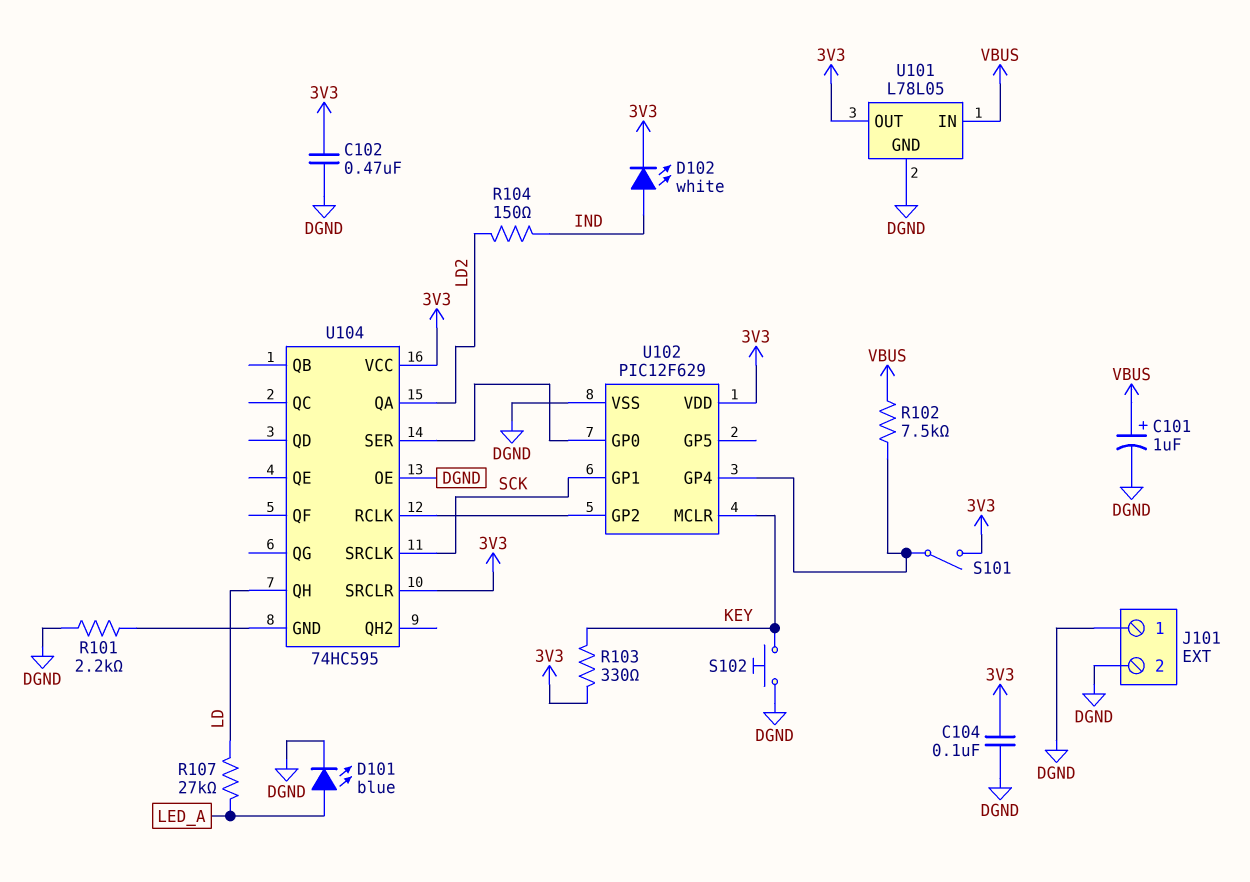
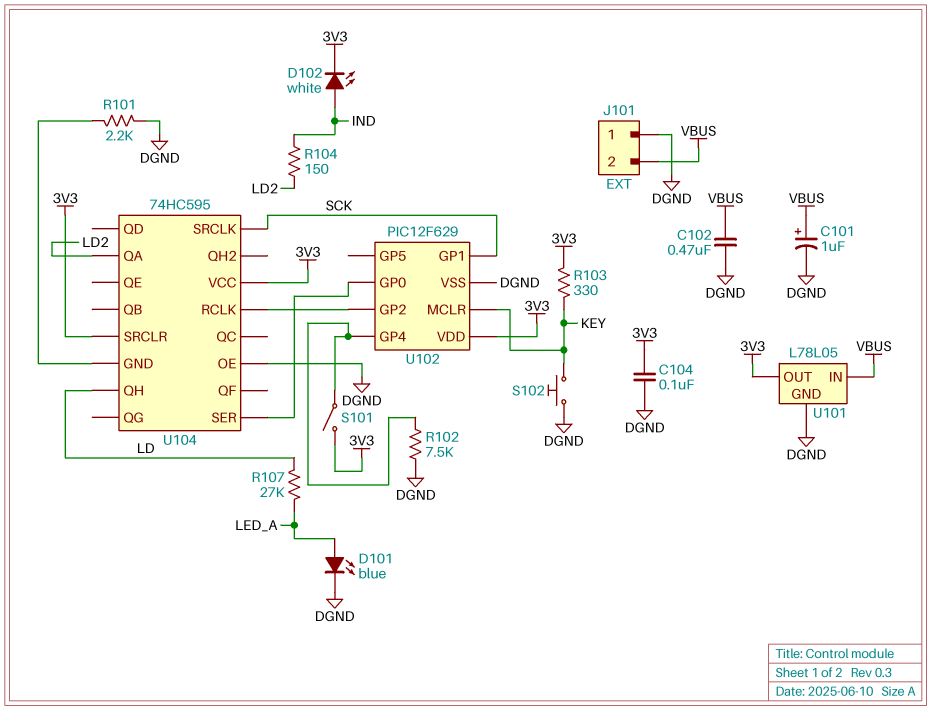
C102: 470nF (3V3, DGND) -> 470nF (DGND, VBUS)
J101 pin 2: DGND -> VBUS
R102: 7.5k (U102/GP4, VBUS) -> 7.5k (DGND, U102/GP4)

